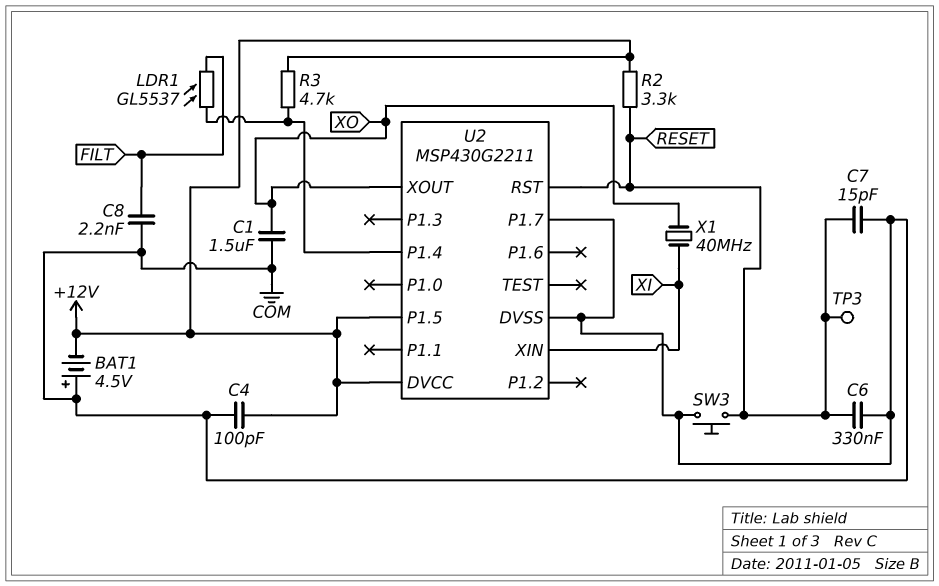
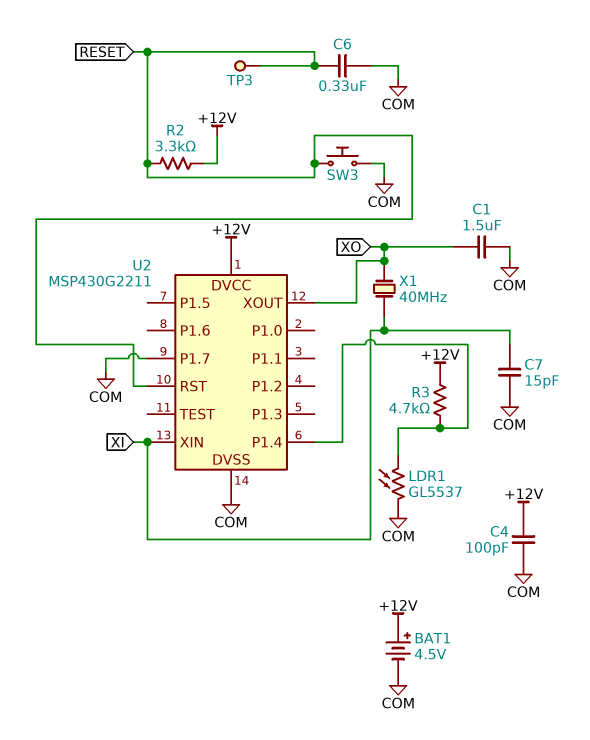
BAT1: 4.5V (plus COM, minus +12V) -> 4.5V (plus +12V, minus COM)
C7: 15pF (COM, RESET) -> 15pF (COM, XI)
C8: 2.2nF (COM, FILT) -> none
LDR1: GL5537 (FILT, U2/P1.4) -> GL5537 (COM, U2/P1.4)
U2 pin P1.5: +12V -> none

